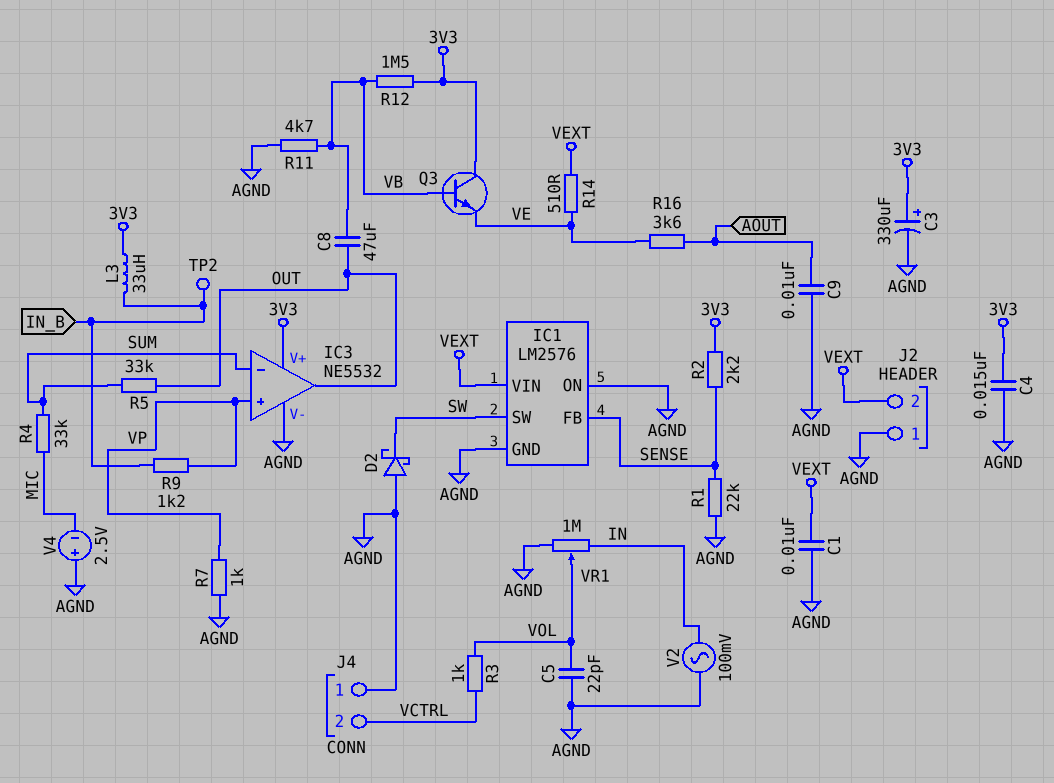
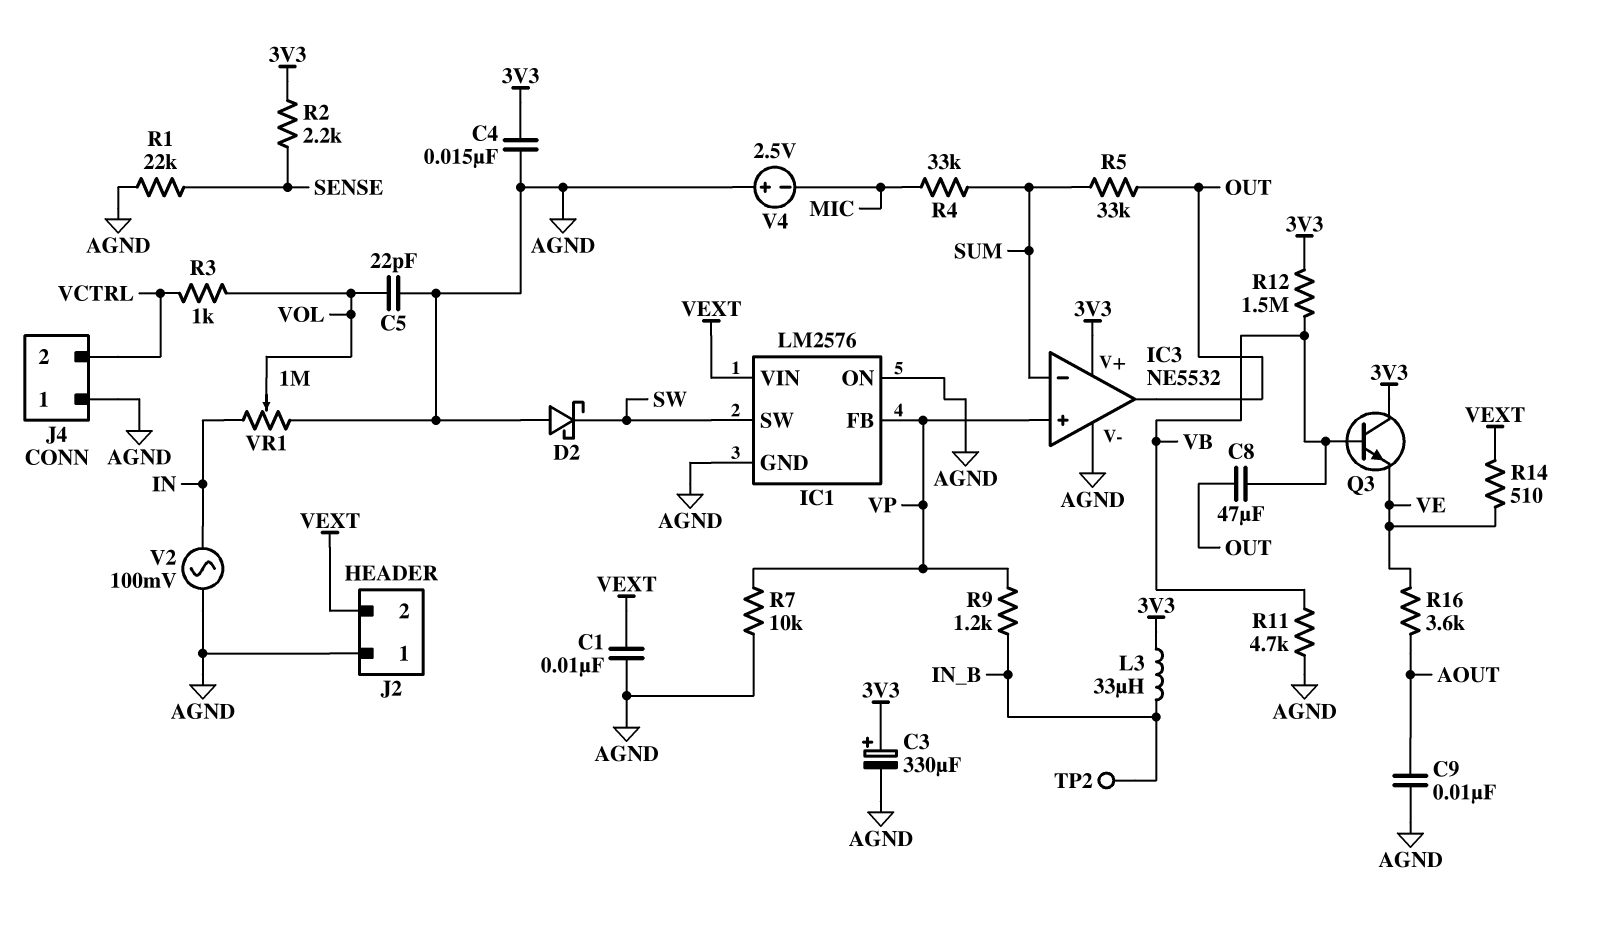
IC1 pin FB: SENSE -> VP
R7: 1k (AGND, VP) -> 10k (AGND, VP)

